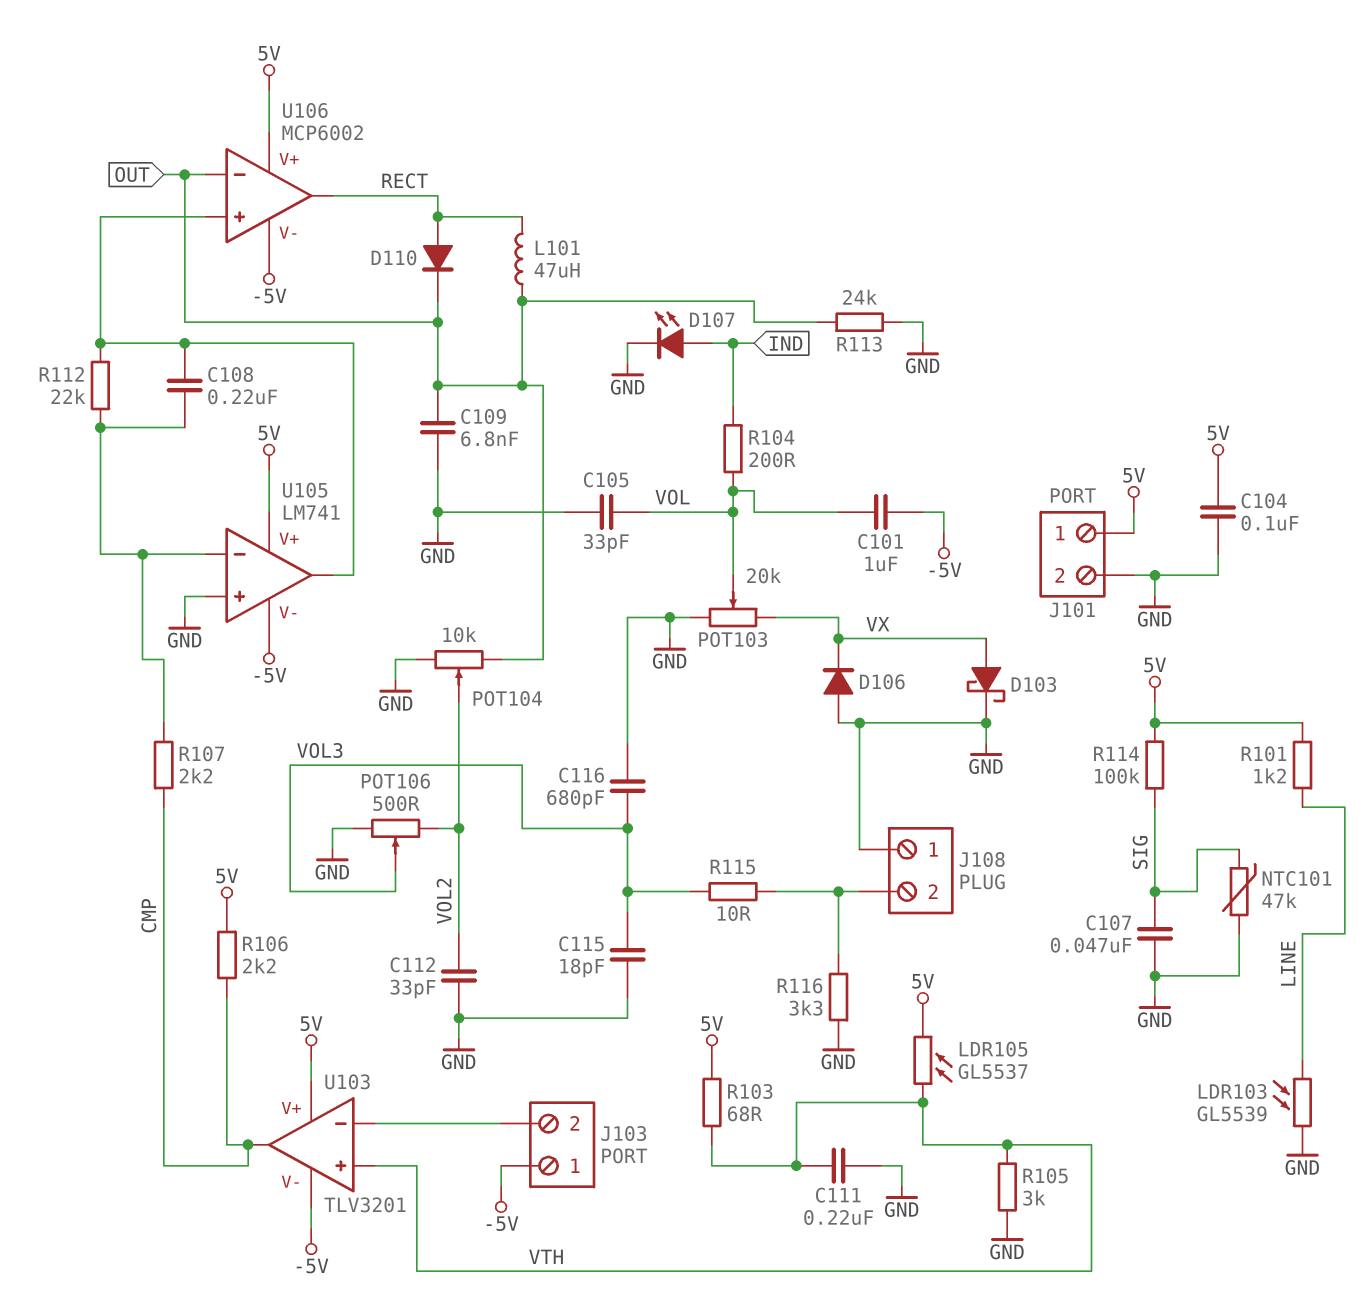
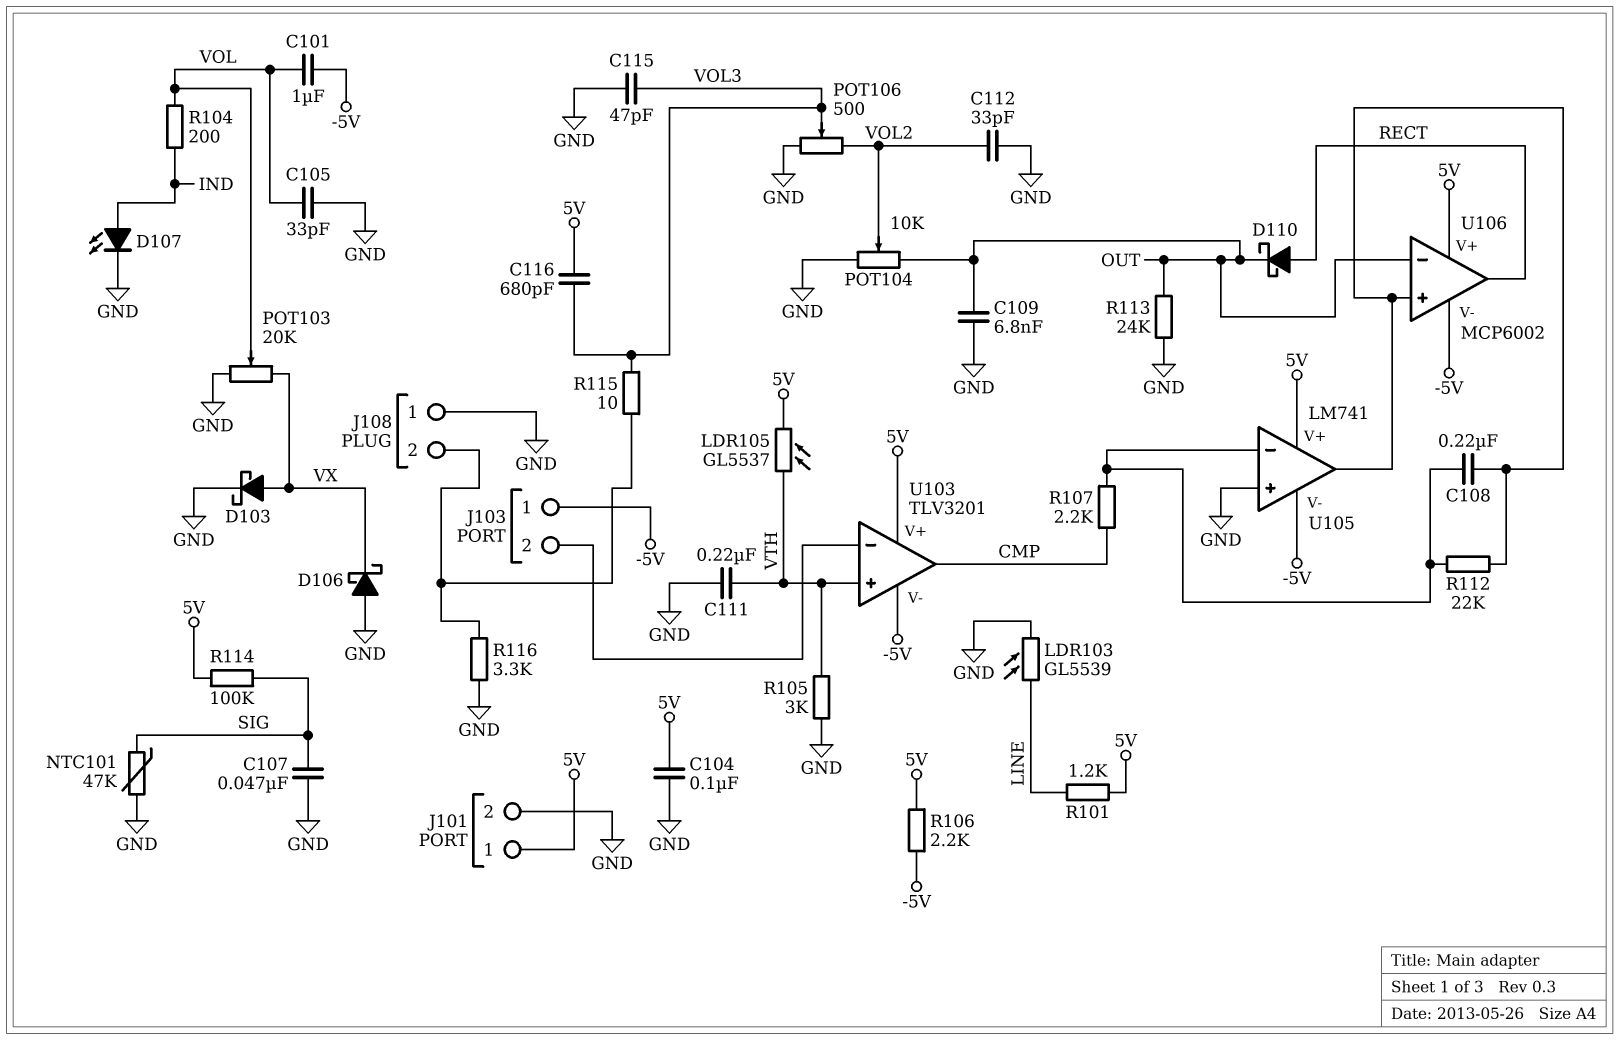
C115: 18pF (GND, VOL3) -> 47pF (GND, VOL3)
C116: 680pF (GND, VOL3) -> 680pF (5V, VOL3)
D106: diode (A GND, K VX) -> schottky (A GND, K VX)
D110: diode (A RECT, K OUT) -> schottky (A RECT, K OUT)
L101: 47uH (OUT, RECT) -> none
R103: 68 (5V, VTH) -> none
R106: 2.2k (5V, CMP) -> 2.2k (-5V, 5V)

